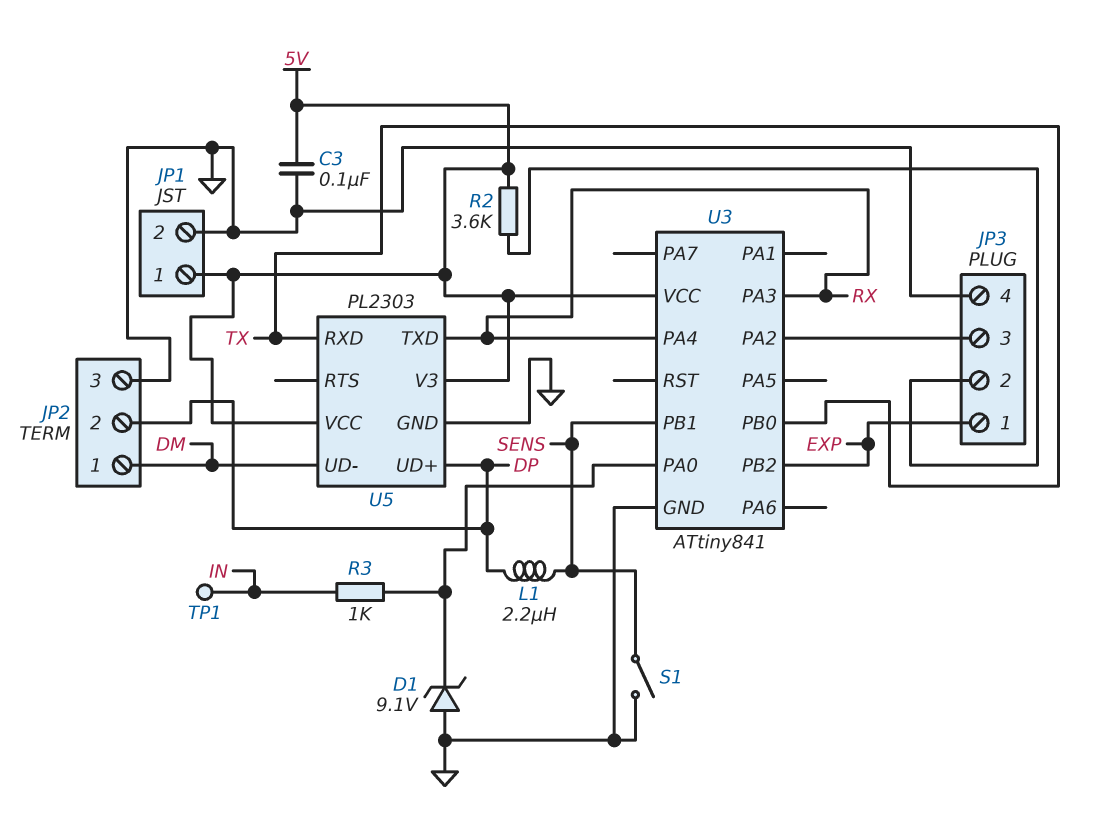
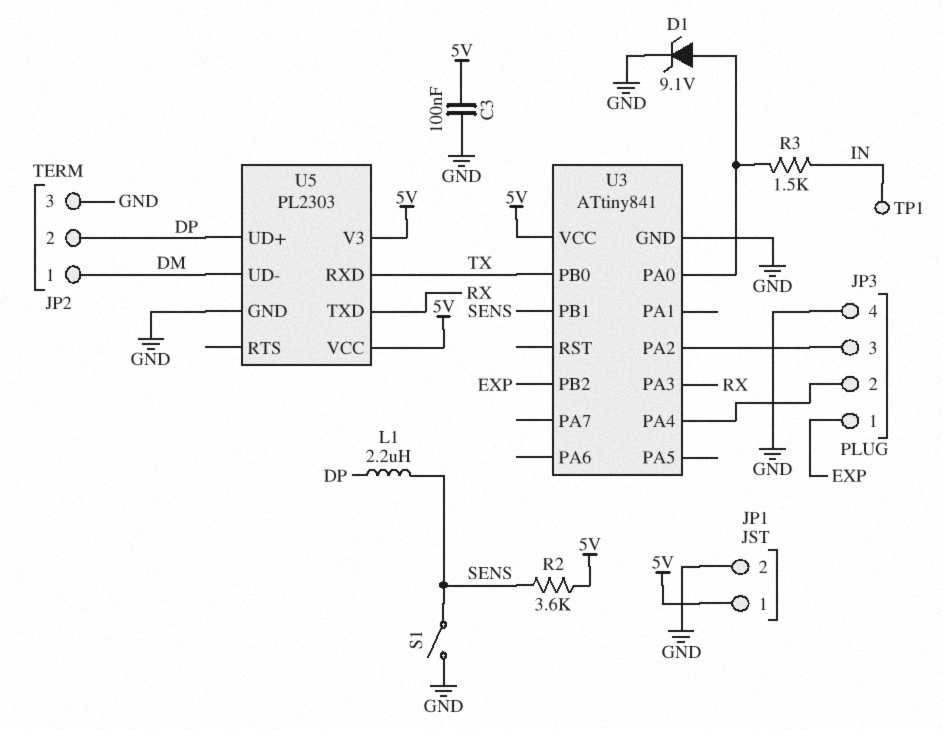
D1: zener 9.1V (A GND, K U3/PA0) -> zener 9.1V (A U3/PA0, K GND)
R2: 3.6k (5V, JP3/2) -> 3.6k (5V, SENS)
R3: 1k (IN, U3/PA0) -> 1.5k (IN, U3/PA0)
U3 pin PA4: RX -> JP3/2

